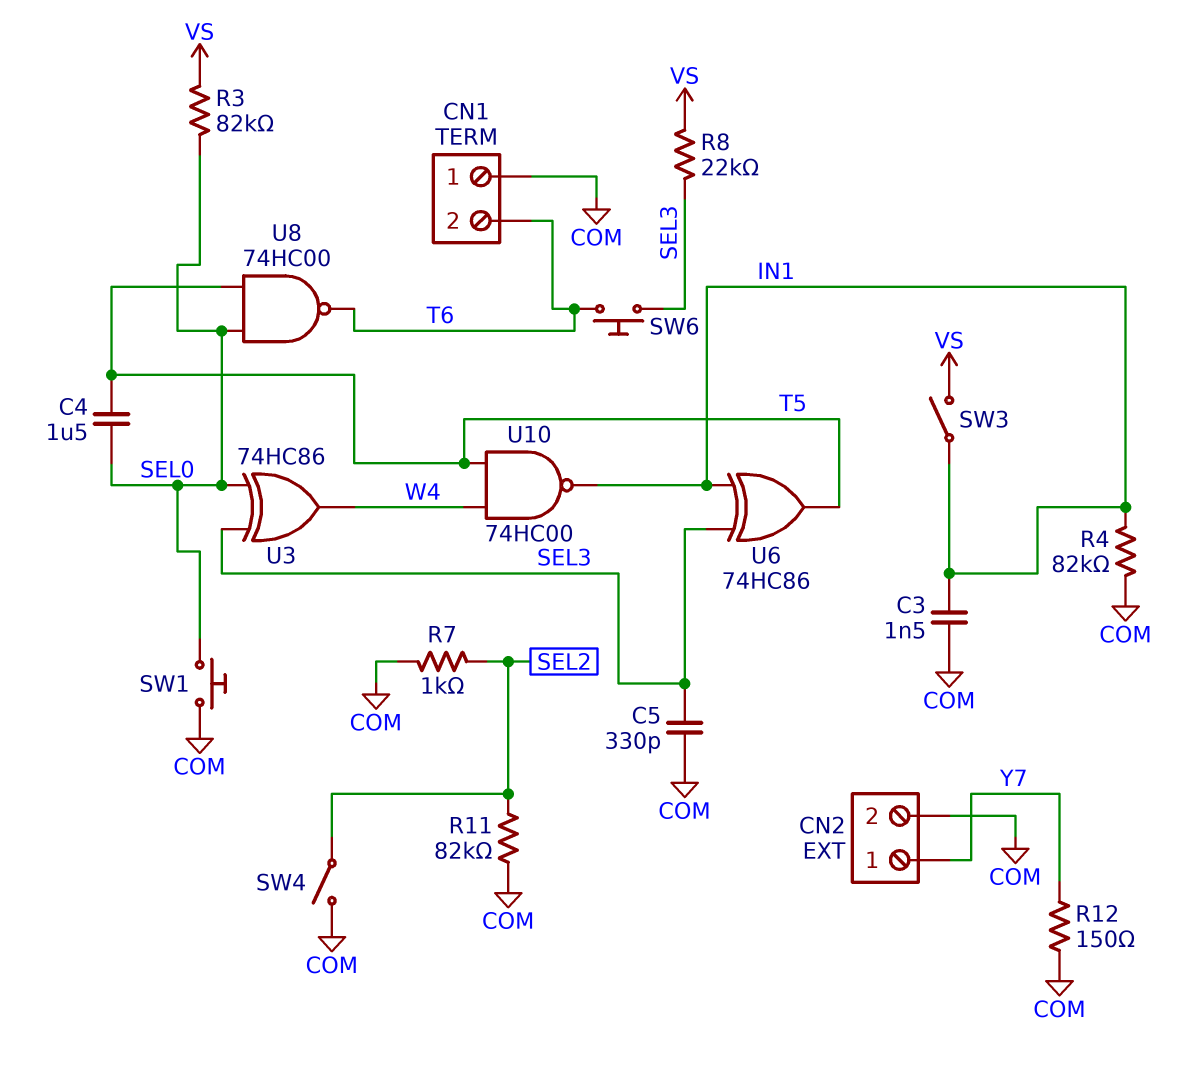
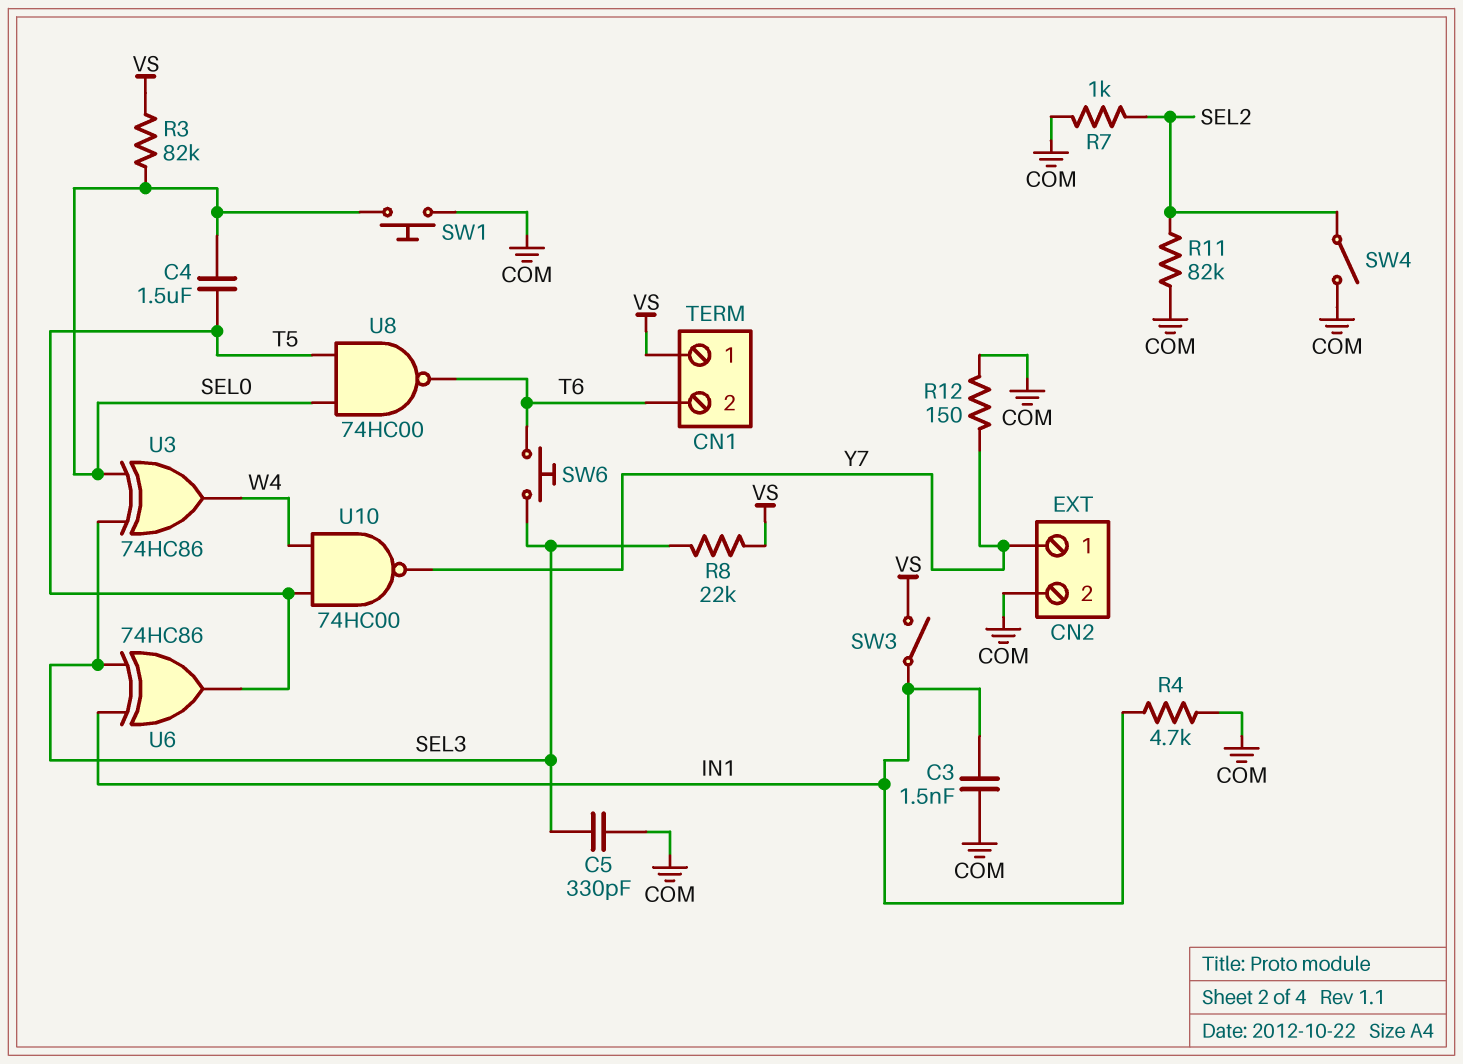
CN1 pin 1: COM -> VS
R4: 82k (COM, IN1) -> 4.7k (COM, IN1)
U10: NAND 74HC00 (in T5, in W4, out IN1) -> NAND 74HC00 (in T5, in W4, out Y7)

